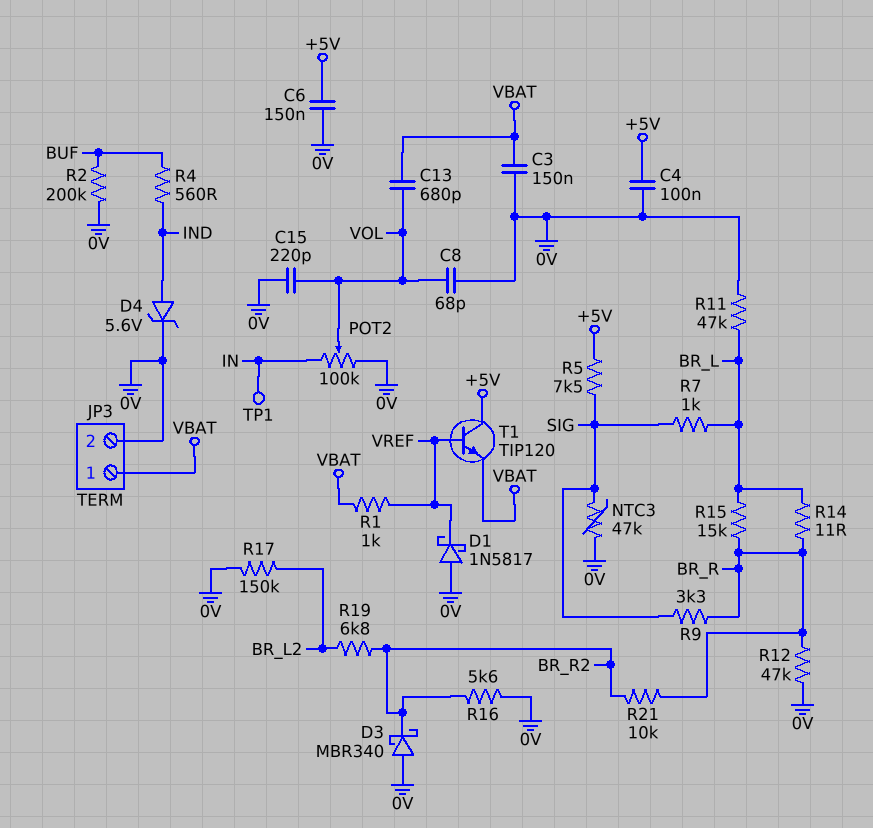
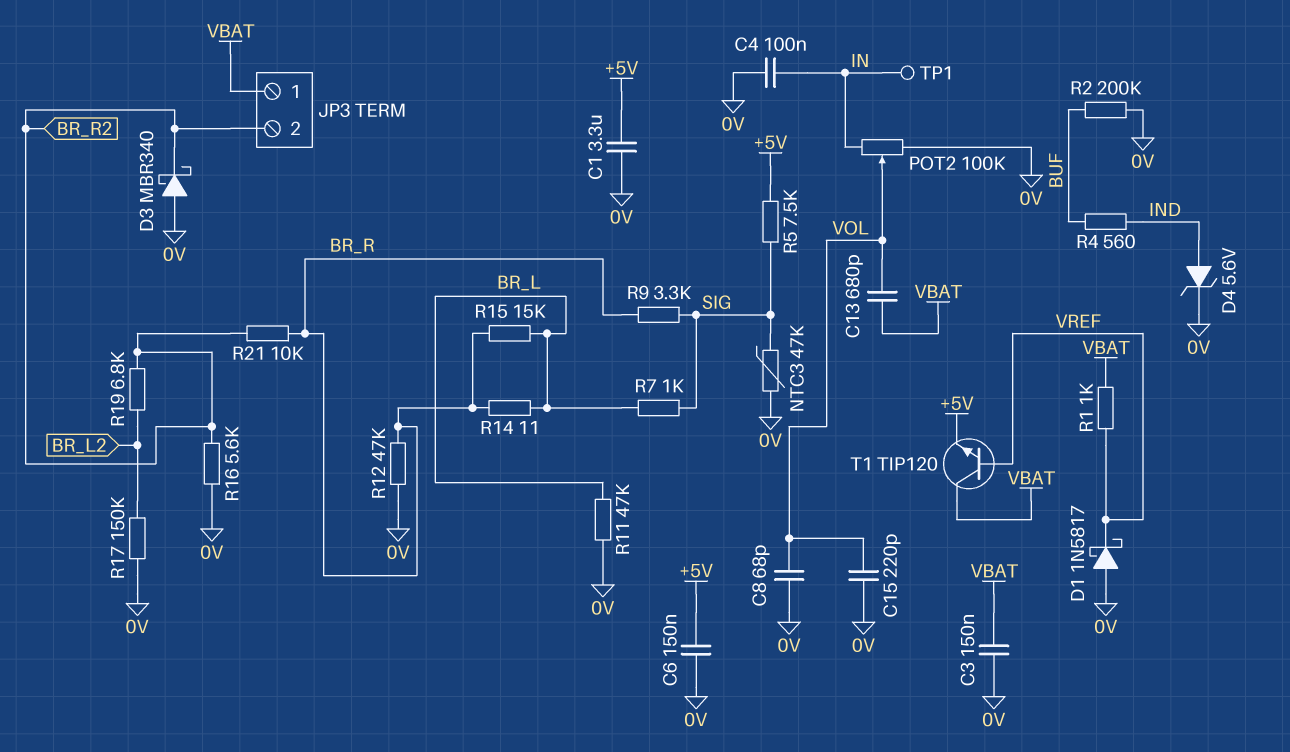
C1: none -> 3.3uF (+5V, 0V)
C4: 100nF (+5V, 0V) -> 100nF (0V, IN)
JP3 pin 2: 0V -> BR_R2
T1: NPN TIP120 (B VREF, C +5V, E VBAT) -> NPN TIP120 (B VREF, C VBAT, E +5V)

